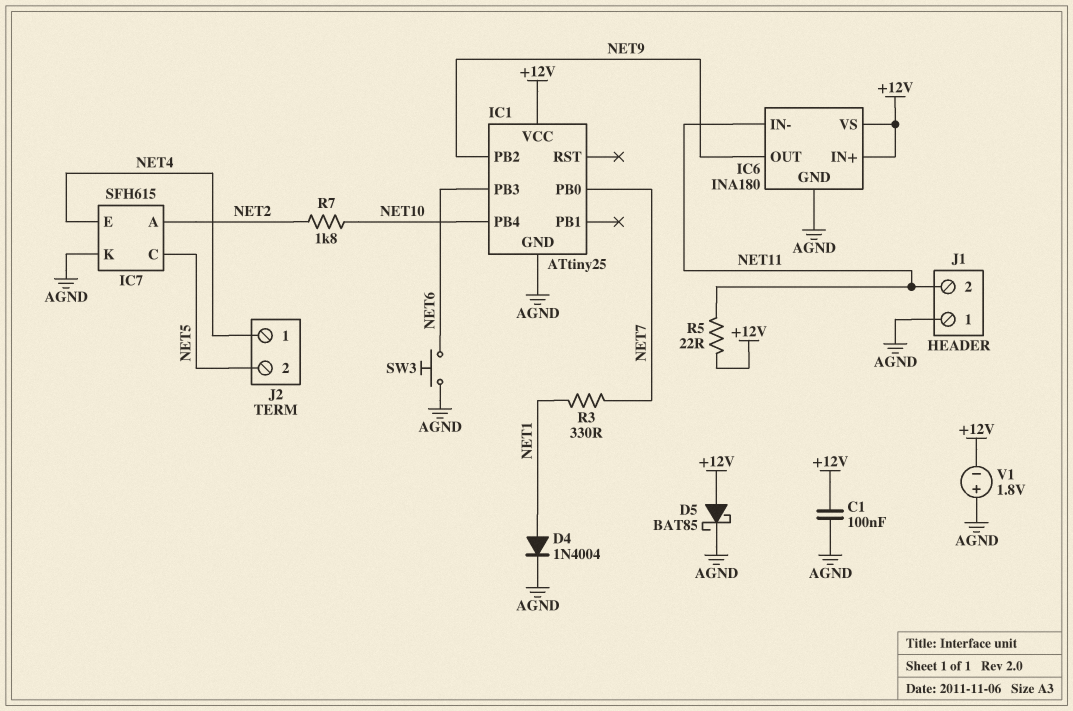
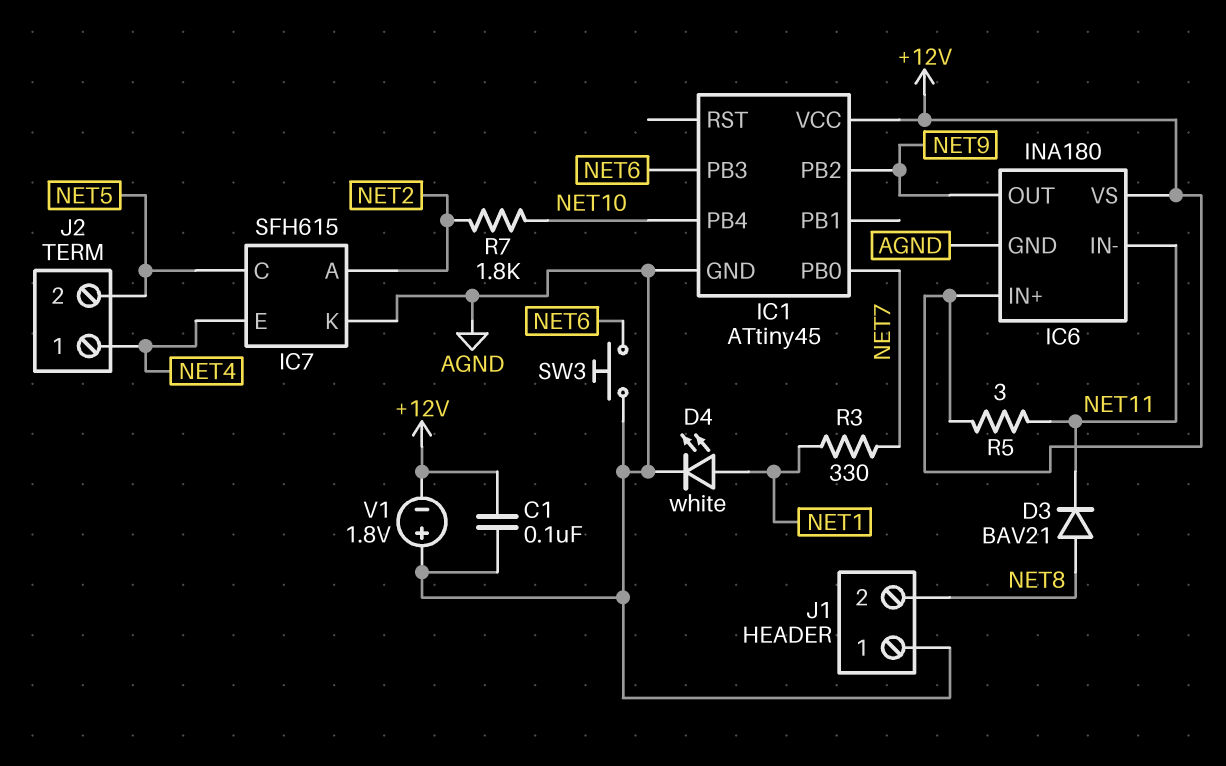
D3: none -> diode BAV21 (A NET8, K NET11)
D4: diode 1N4004 (A NET1, K AGND) -> LED white (A NET1, K AGND)
D5: schottky BAT85 (A +12V, K AGND) -> none
IC1: ATtiny25 -> ATtiny45
J1 pin 2: NET11 -> NET8
R5: 22 (+12V, NET11) -> 3 (+12V, NET11)

